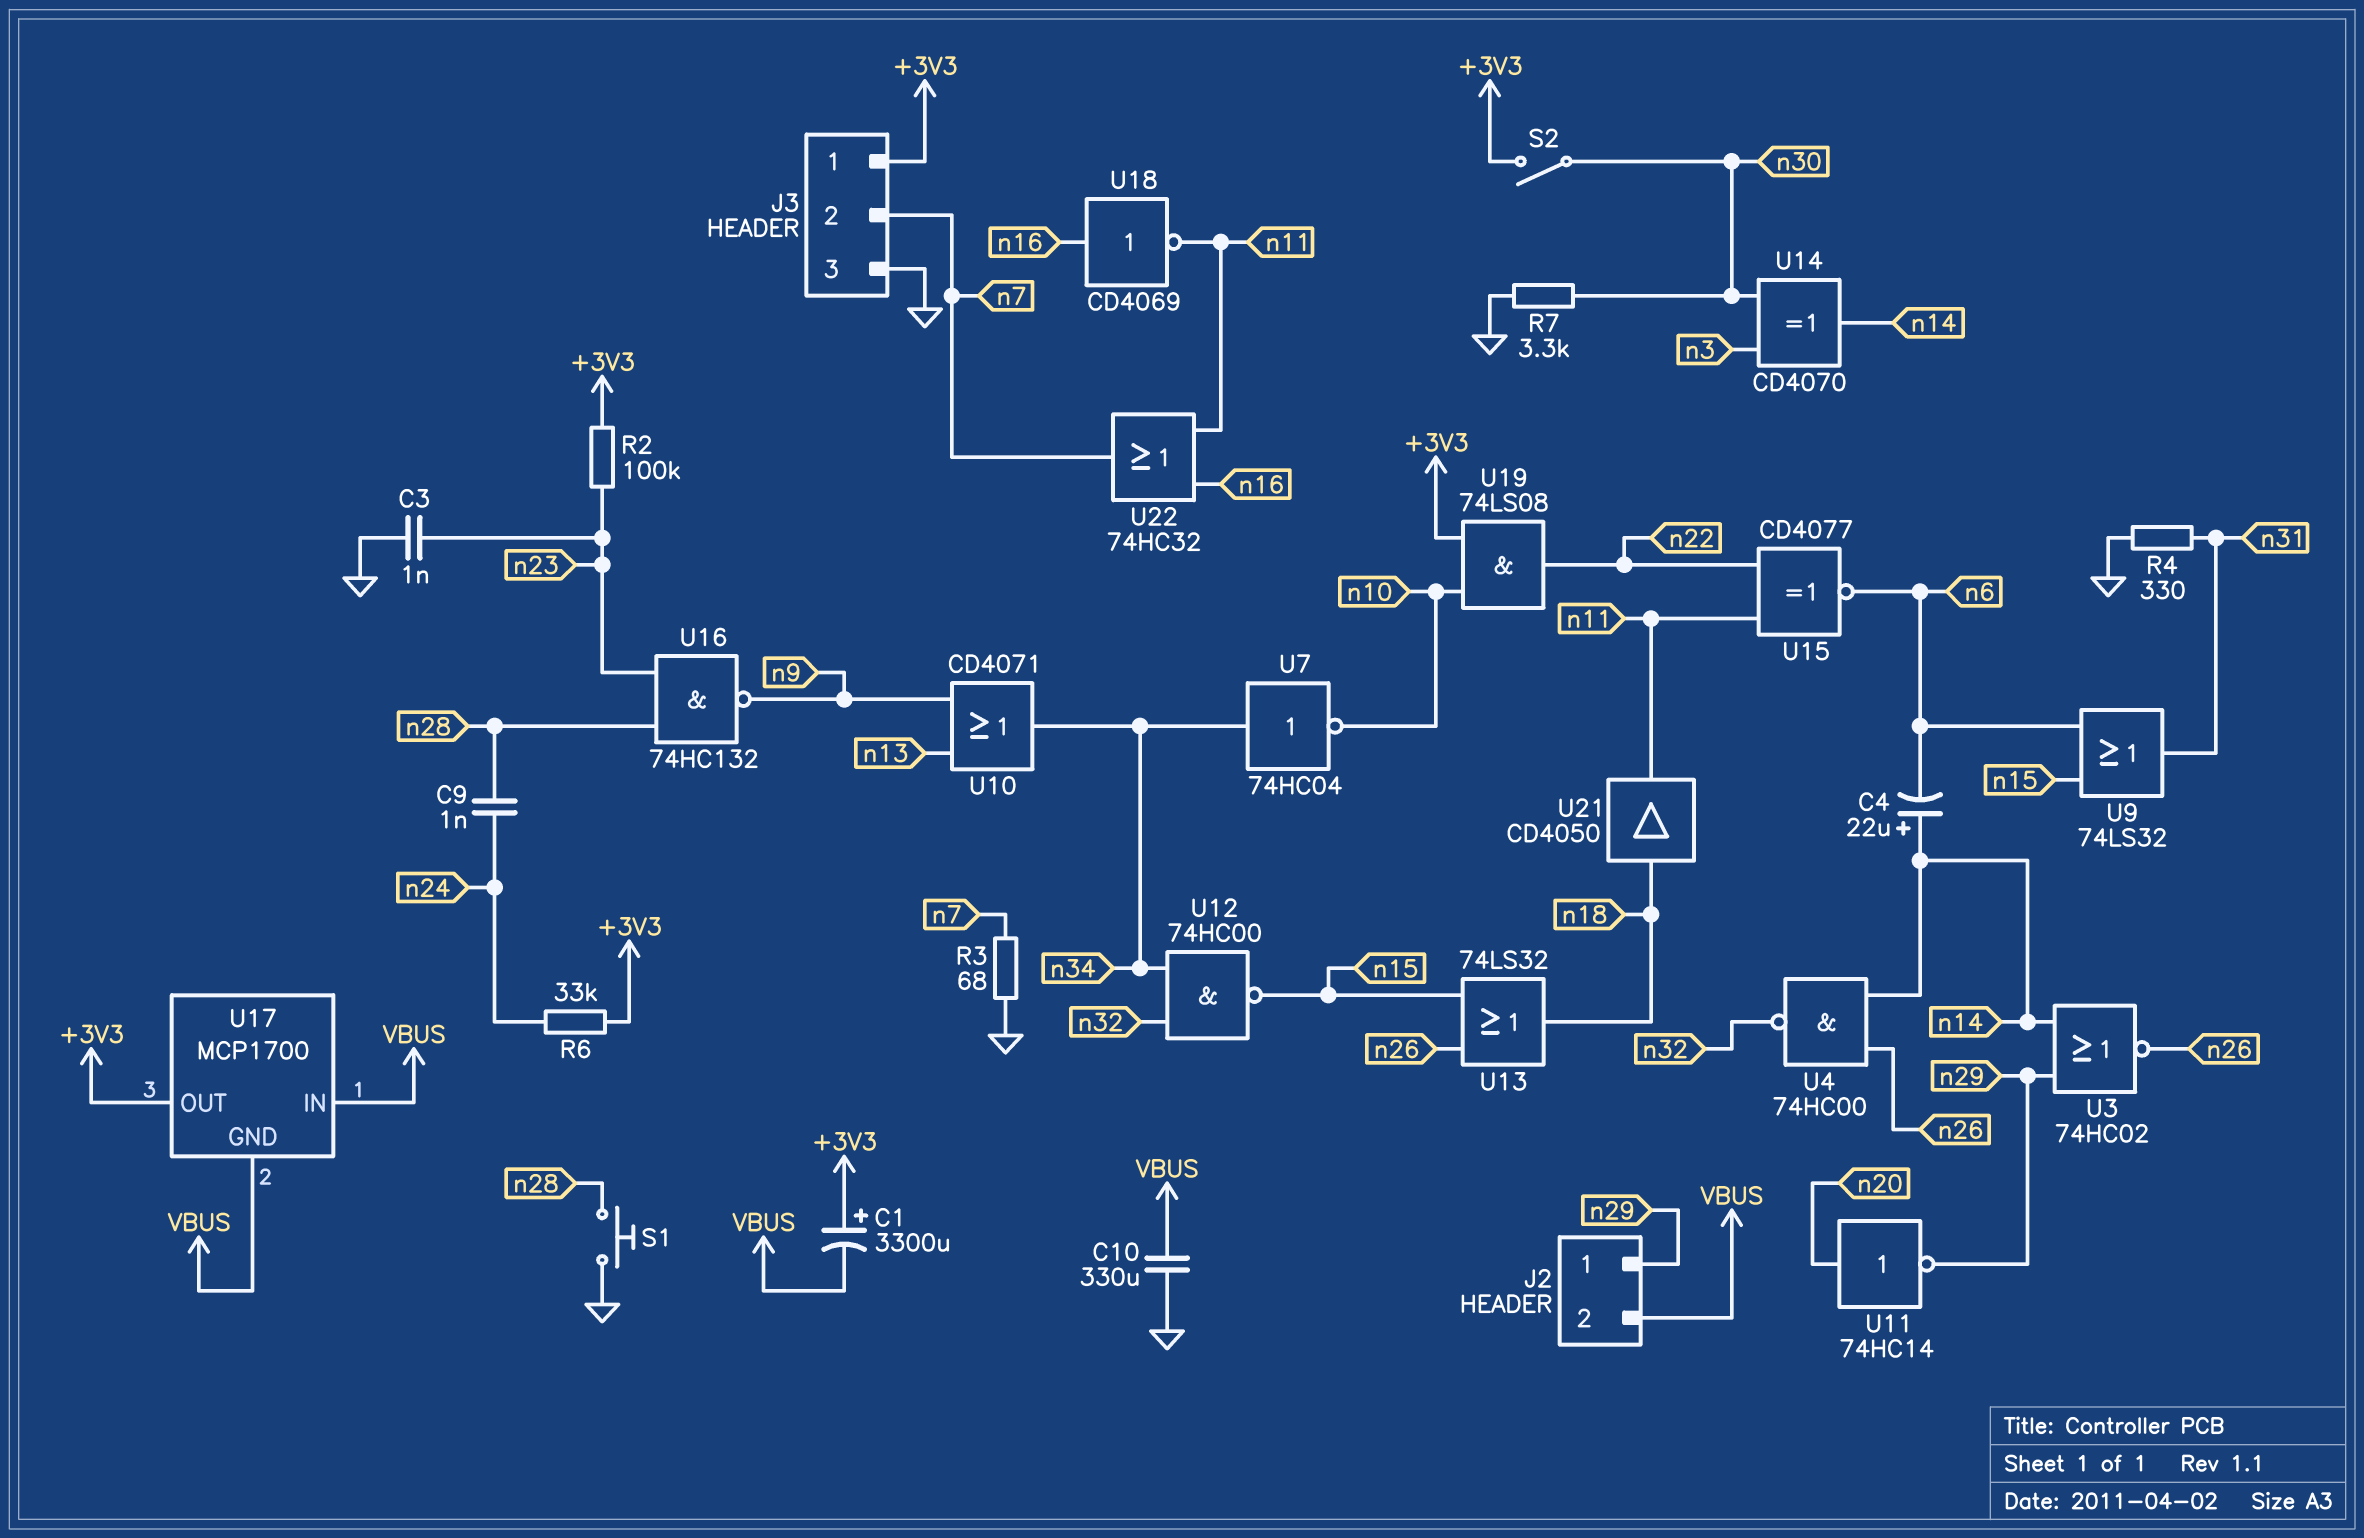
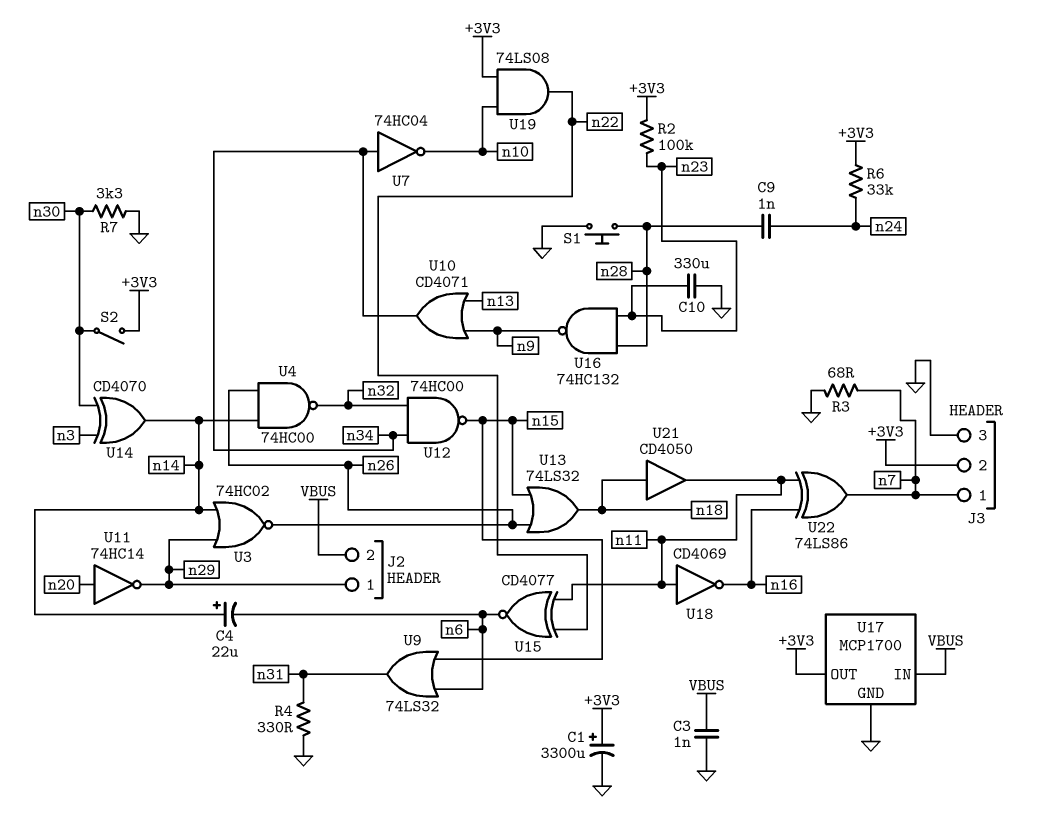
C1: 3300uF (plus +3V3, minus VBUS) -> 3300uF (plus +3V3, minus GND)
C3: 1nF (GND, n23) -> 1nF (GND, VBUS)
C10: 330uF (GND, VBUS) -> 330uF (GND, n23)
J3 pin 1: +3V3 -> n7
J3 pin 2: n7 -> +3V3
U17 pin GND: VBUS -> GND
U18: NOT CD4069 (in n16, out n11) -> NOT CD4069 (in n11, out n16)
U22: OR 74HC32 (in n11, in n16, out n7) -> XOR 74LS86 (in n11, in n16, out n7)

